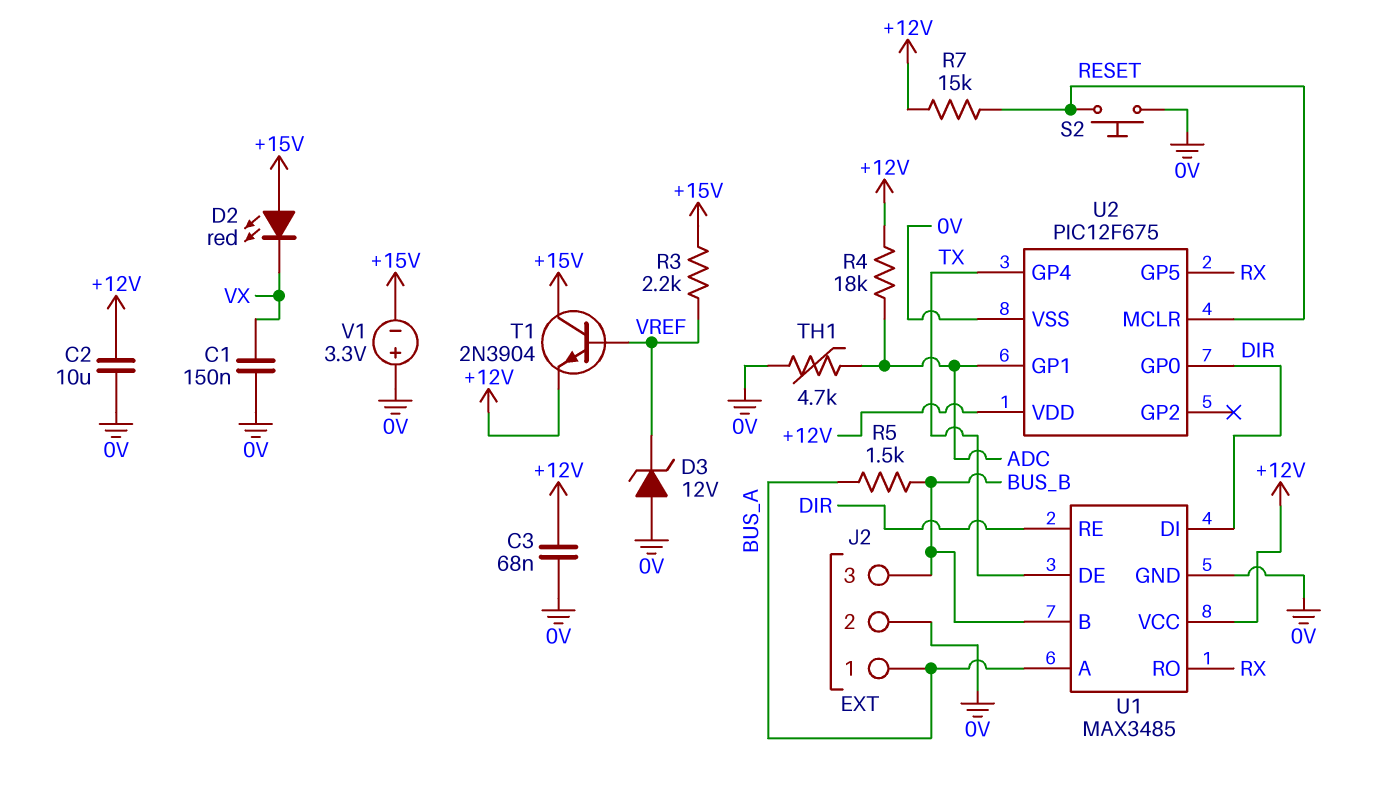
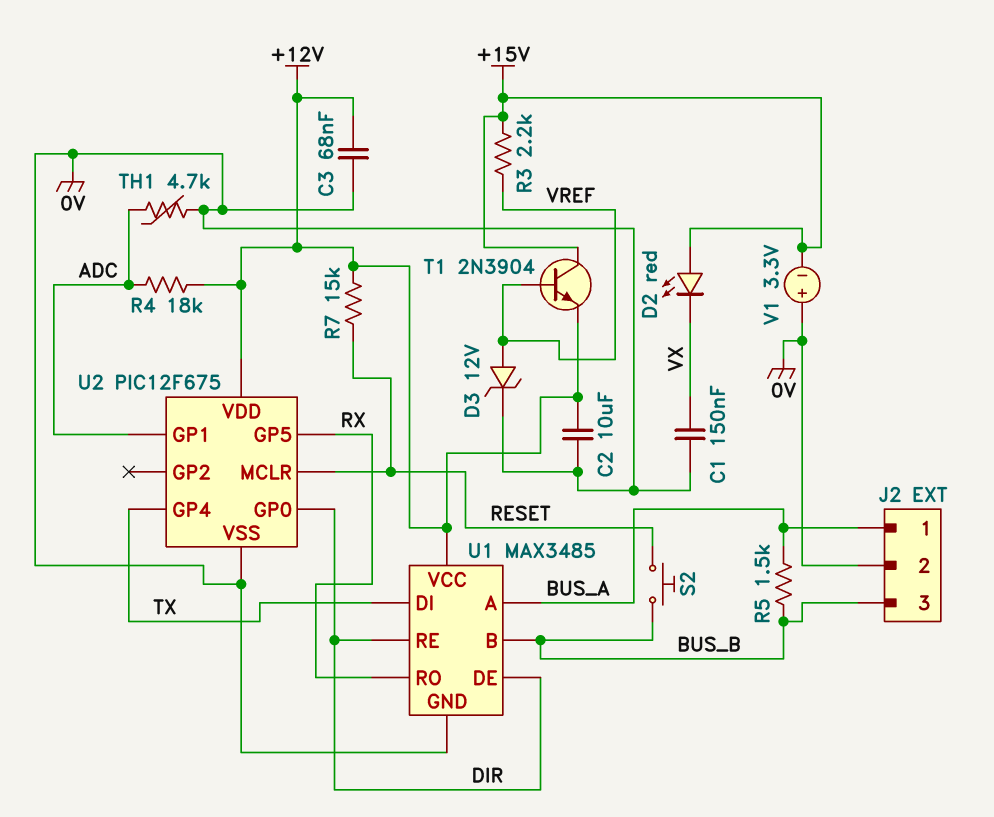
D3: zener 12V (A 0V, K VREF) -> zener 12V (A VREF, K 0V)
S2: button (0V, RESET) -> button (BUS_B, RESET)
U1 pin DE: TX -> DIR
U1 pin DI: DIR -> TX

